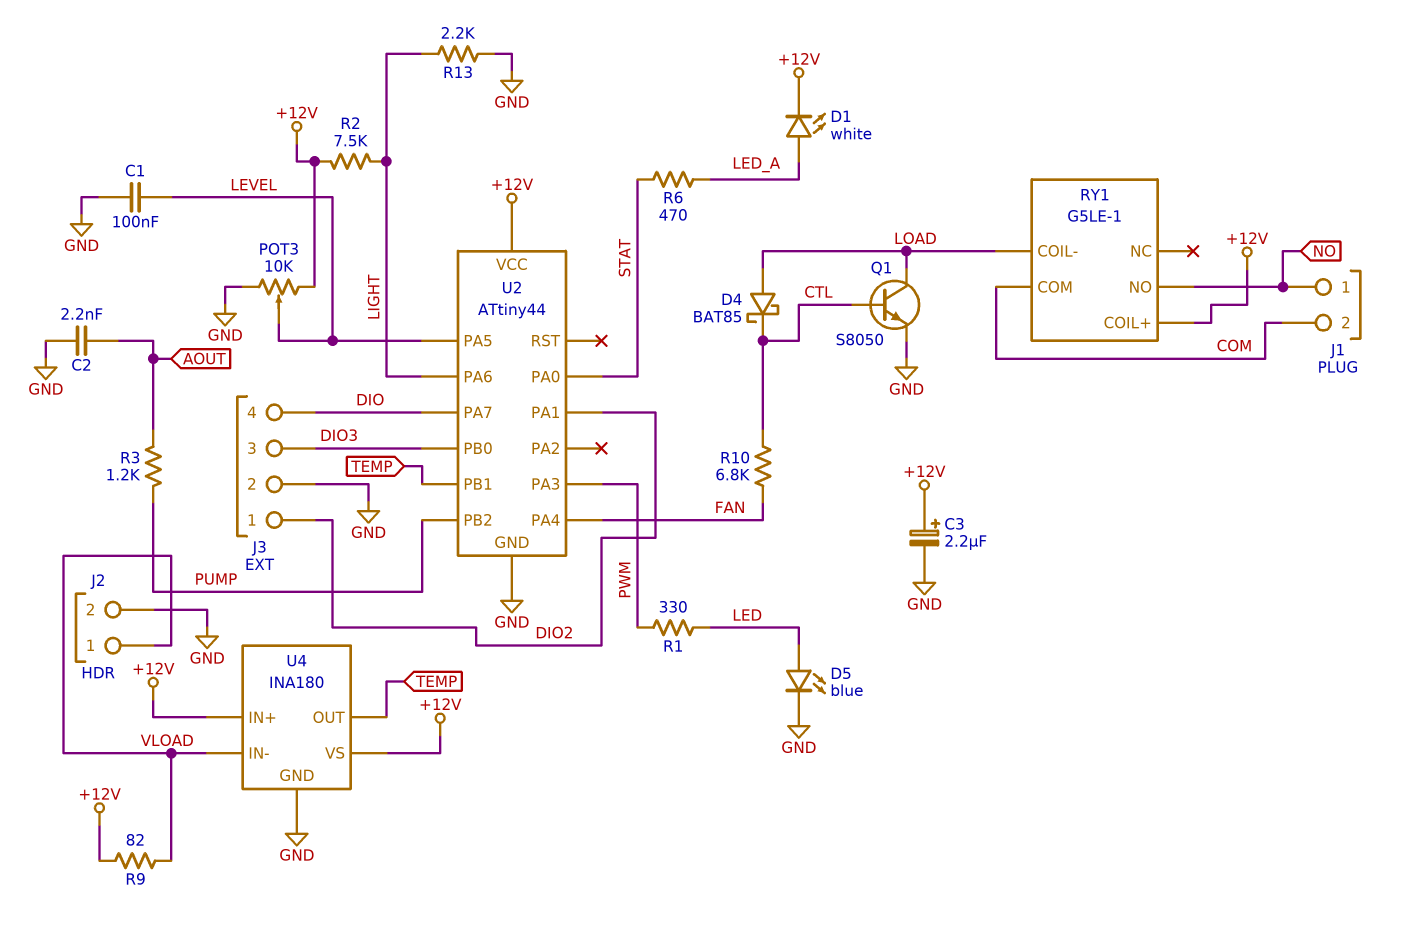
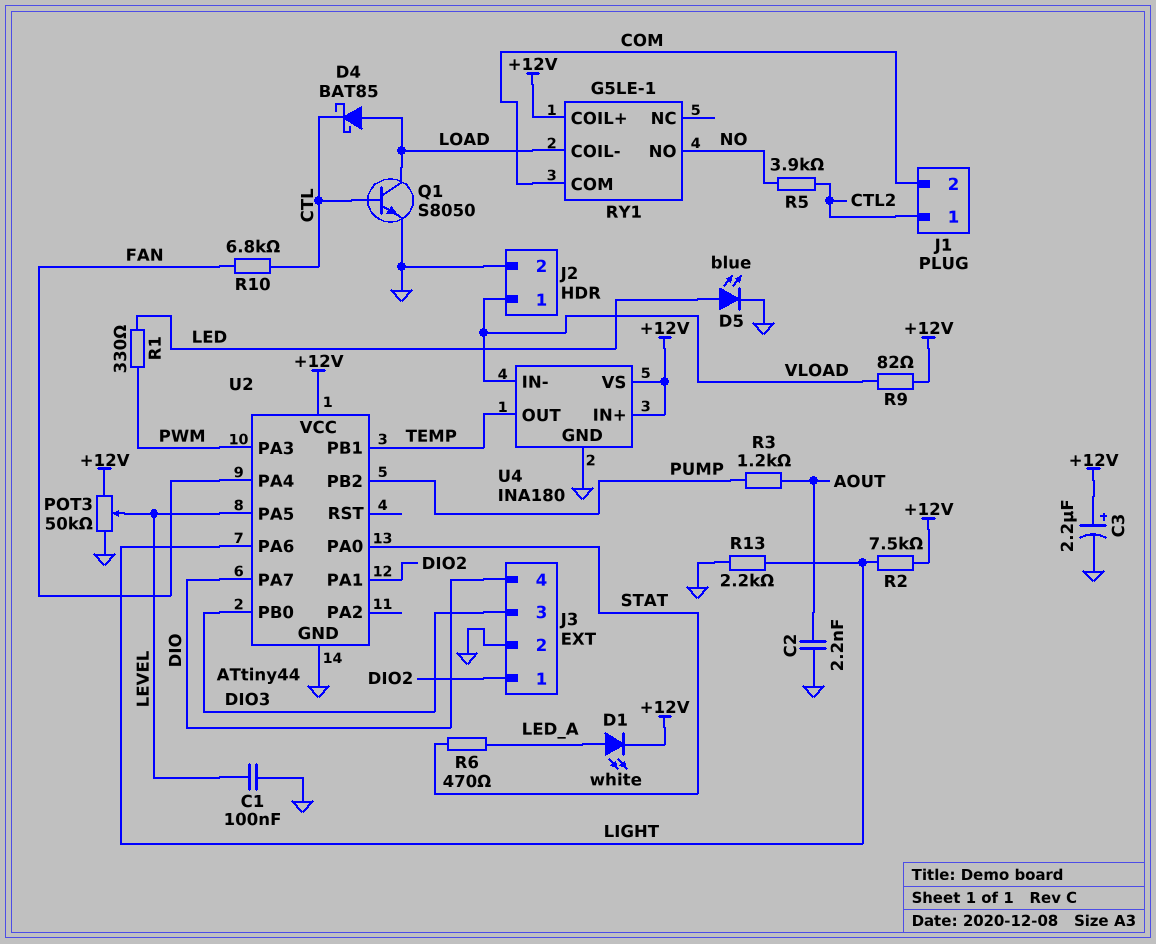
J1 pin 1: NO -> CTL2
POT3: 10k (+12V, GND, wiper LEVEL) -> 50k (+12V, GND, wiper LEVEL)
R5: none -> 3.9k (CTL2, NO)

